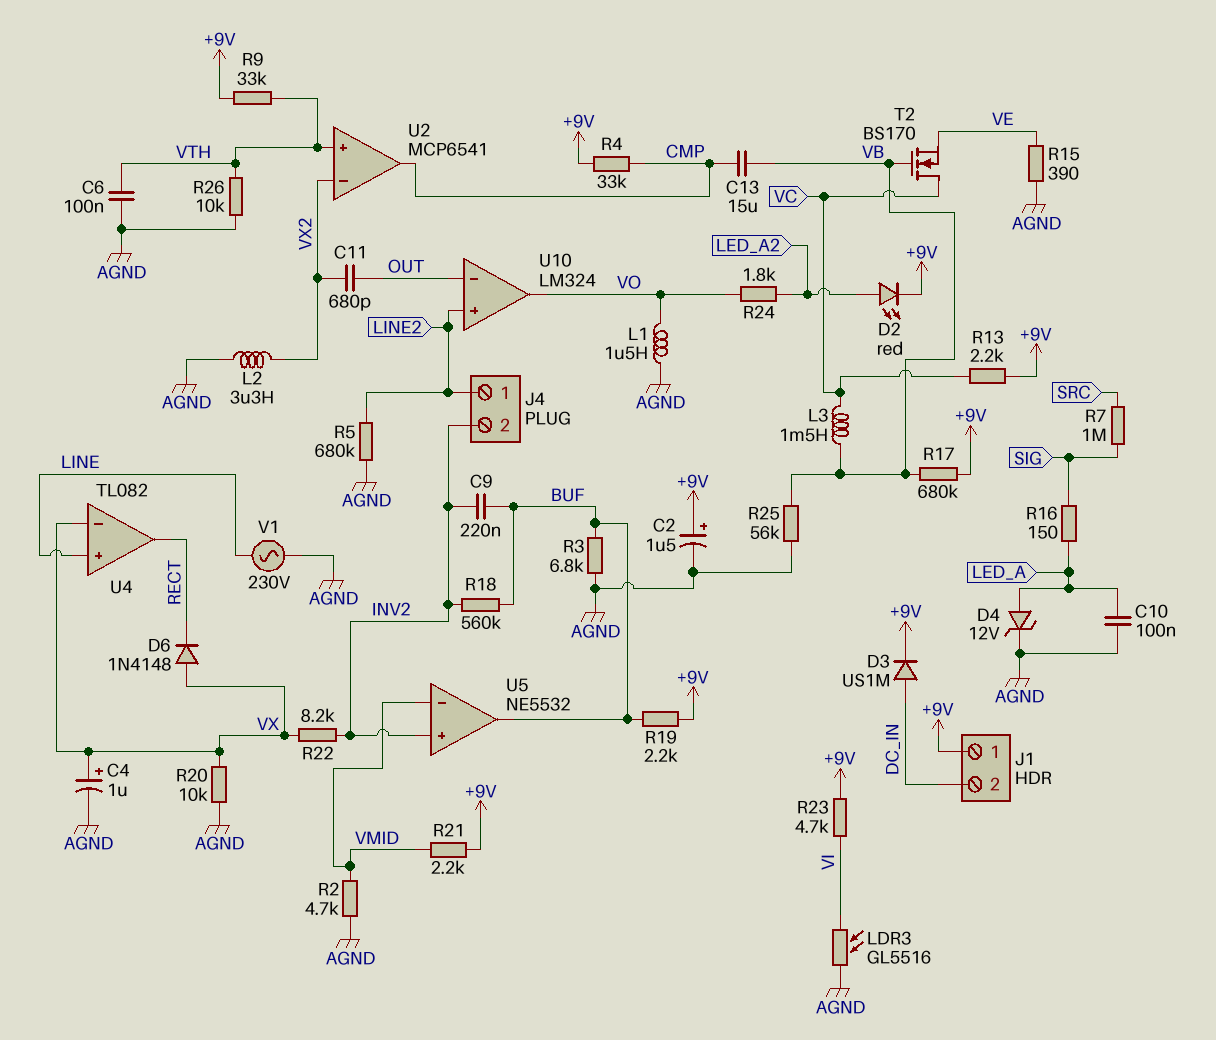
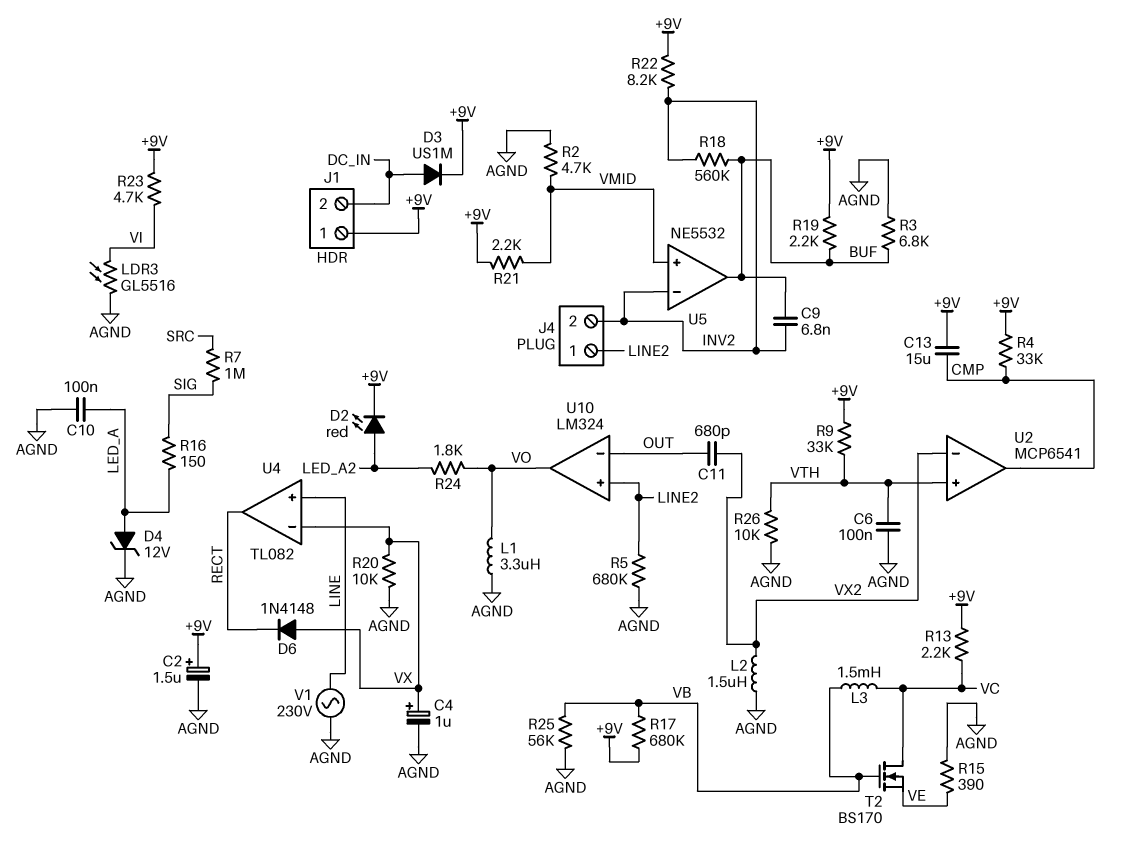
C9: 220nF (BUF, INV2) -> 6.8nF (BUF, INV2)
C13: 15uF (CMP, VB) -> 15uF (+9V, CMP)
L1: 1.5uH (AGND, VO) -> 3.3uH (AGND, VO)
L2: 3.3uH (AGND, VX2) -> 1.5uH (AGND, VX2)
R22: 8.2k (INV2, VX) -> 8.2k (+9V, INV2)
U5 pin in+: INV2 -> VMID
U5 pin in-: VMID -> INV2

